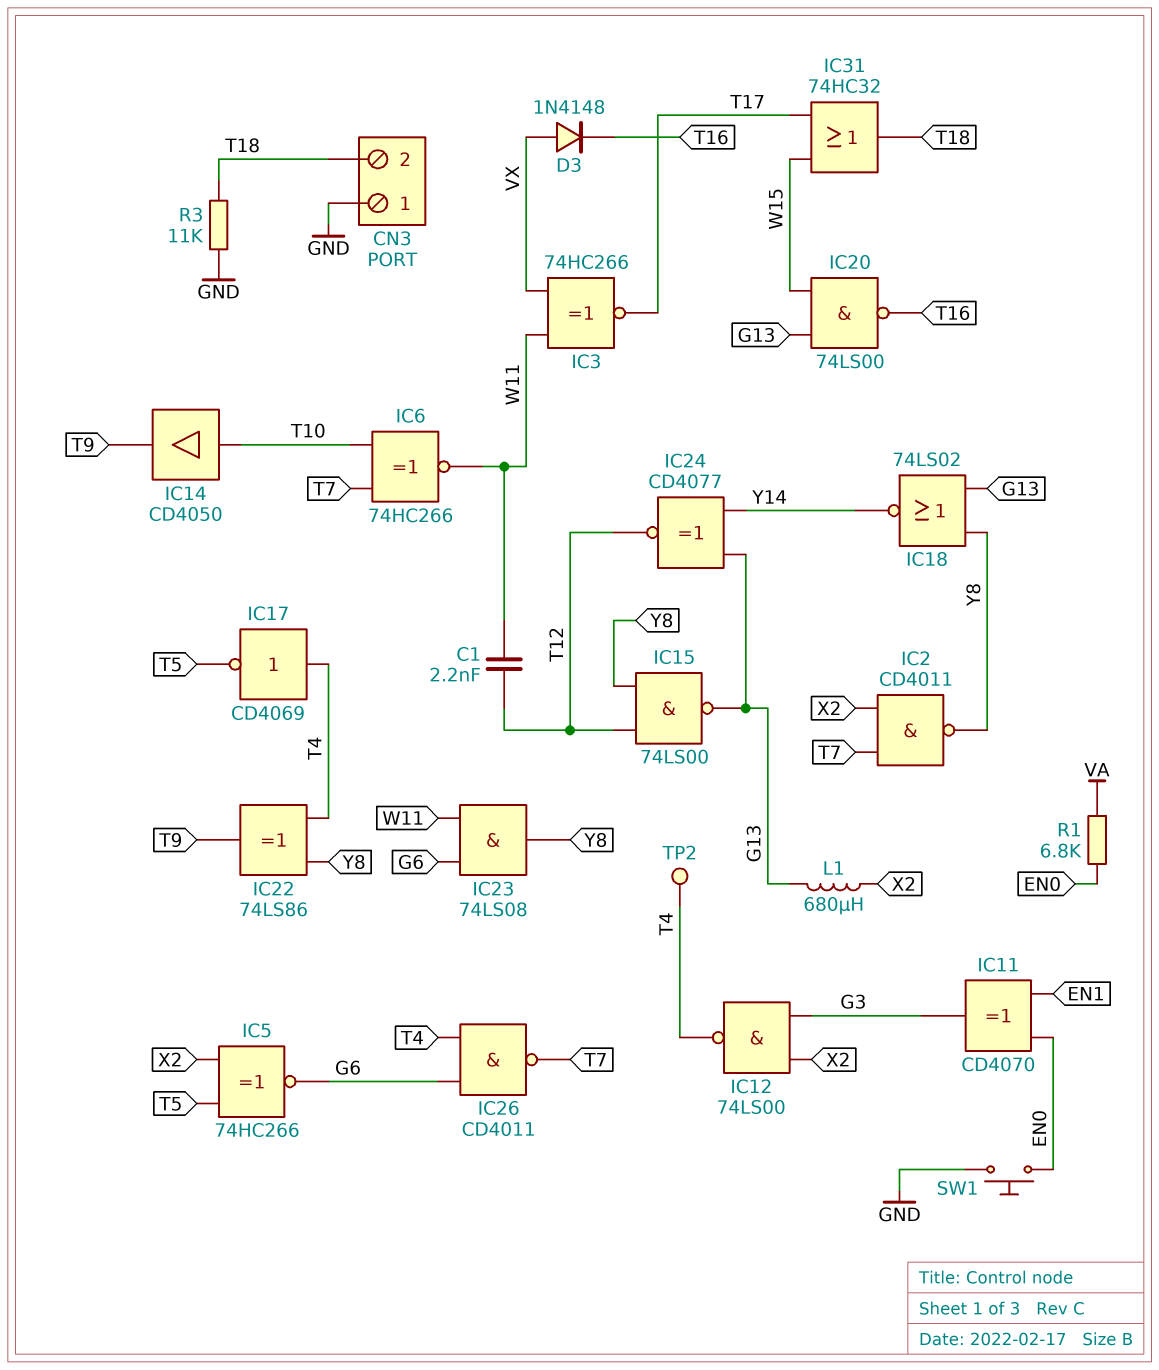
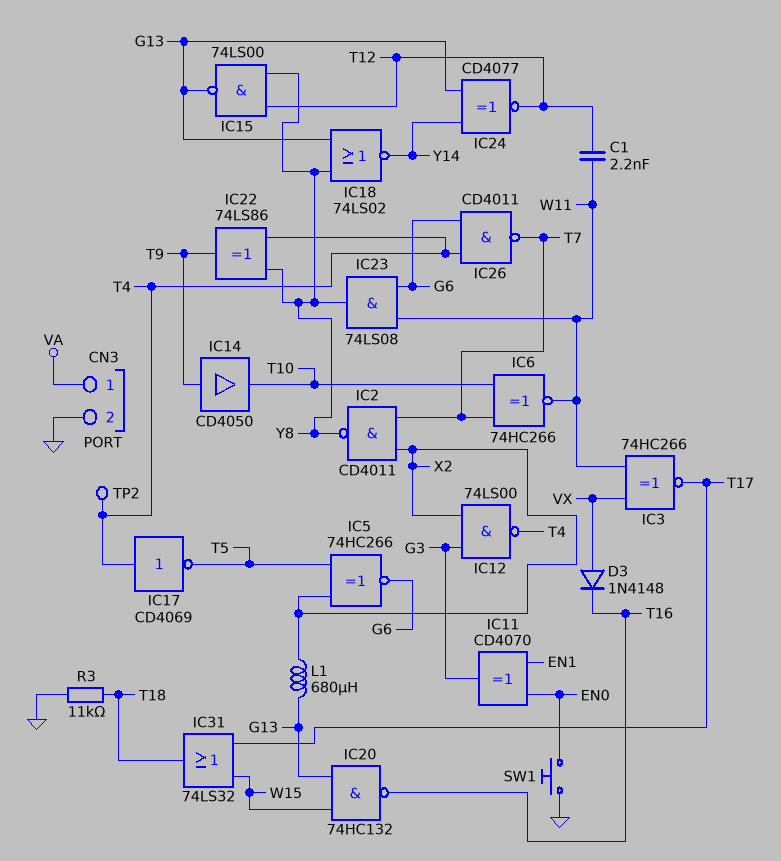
CN3 pin 1: GND -> VA
CN3 pin 2: T18 -> GND
IC14: buffer CD4050 (in T10, out T9) -> buffer CD4050 (in T9, out T10)
IC20: NAND 74LS00 (in G13, in W15, out T16) -> NAND 74HC132 (in G13, in W15, out T16)
IC31: OR 74HC32 (in T17, in W15, out T18) -> OR 74LS32 (in T17, in W15, out T18)
R1: 6.8k (EN0, VA) -> none

